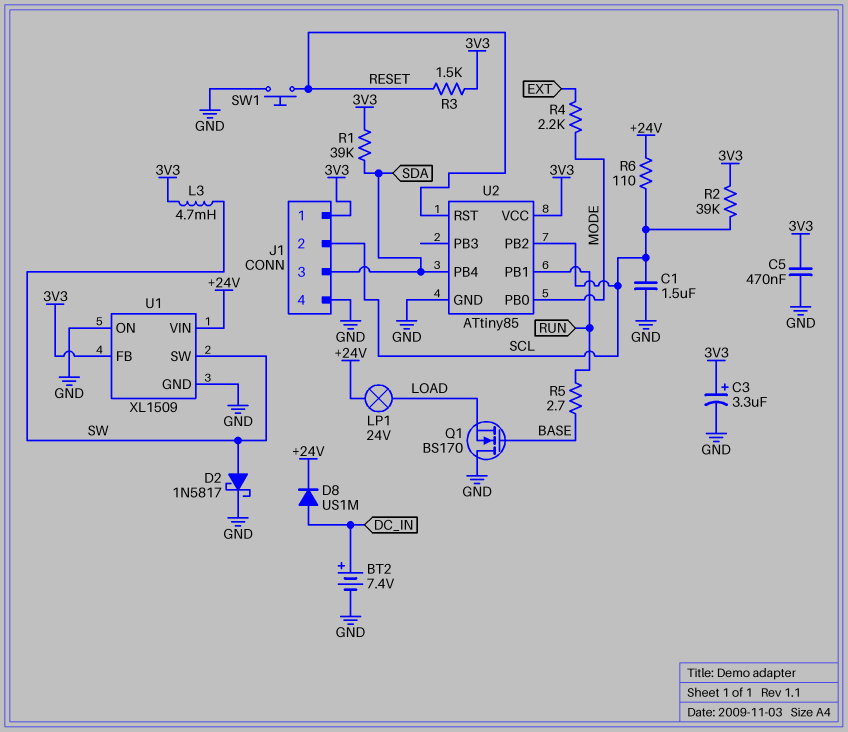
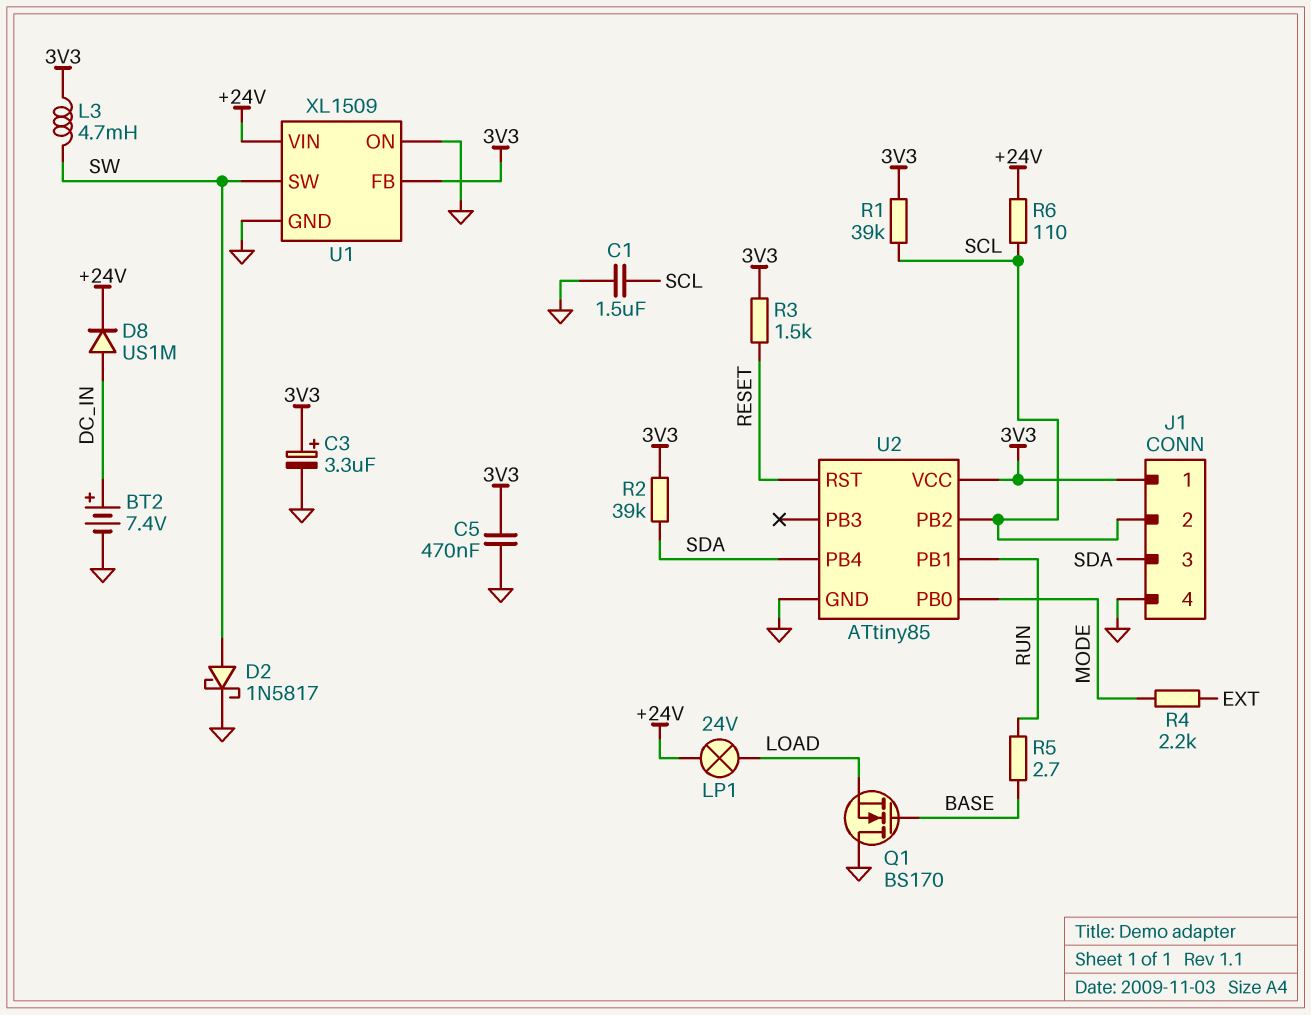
R1: 39k (3V3, SDA) -> 39k (3V3, SCL)
R2: 39k (3V3, SCL) -> 39k (3V3, SDA)
SW1: button (GND, RESET) -> none

